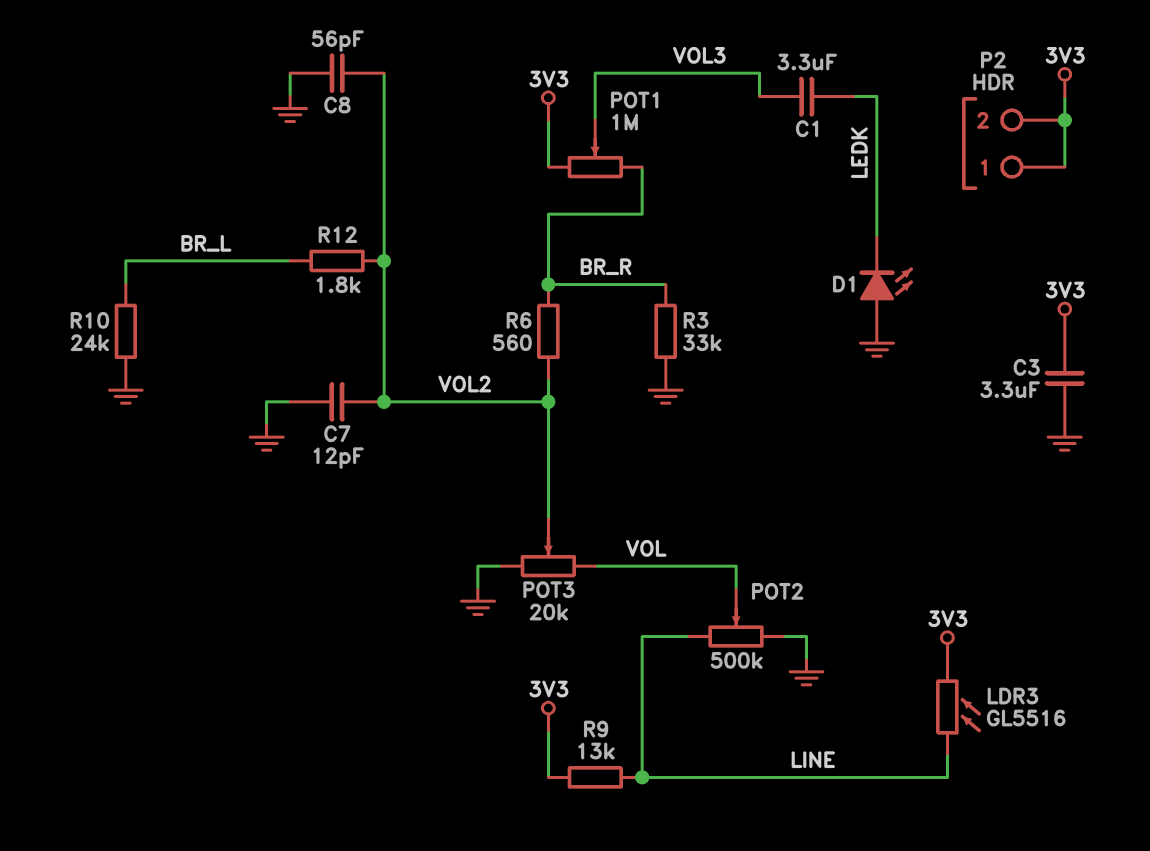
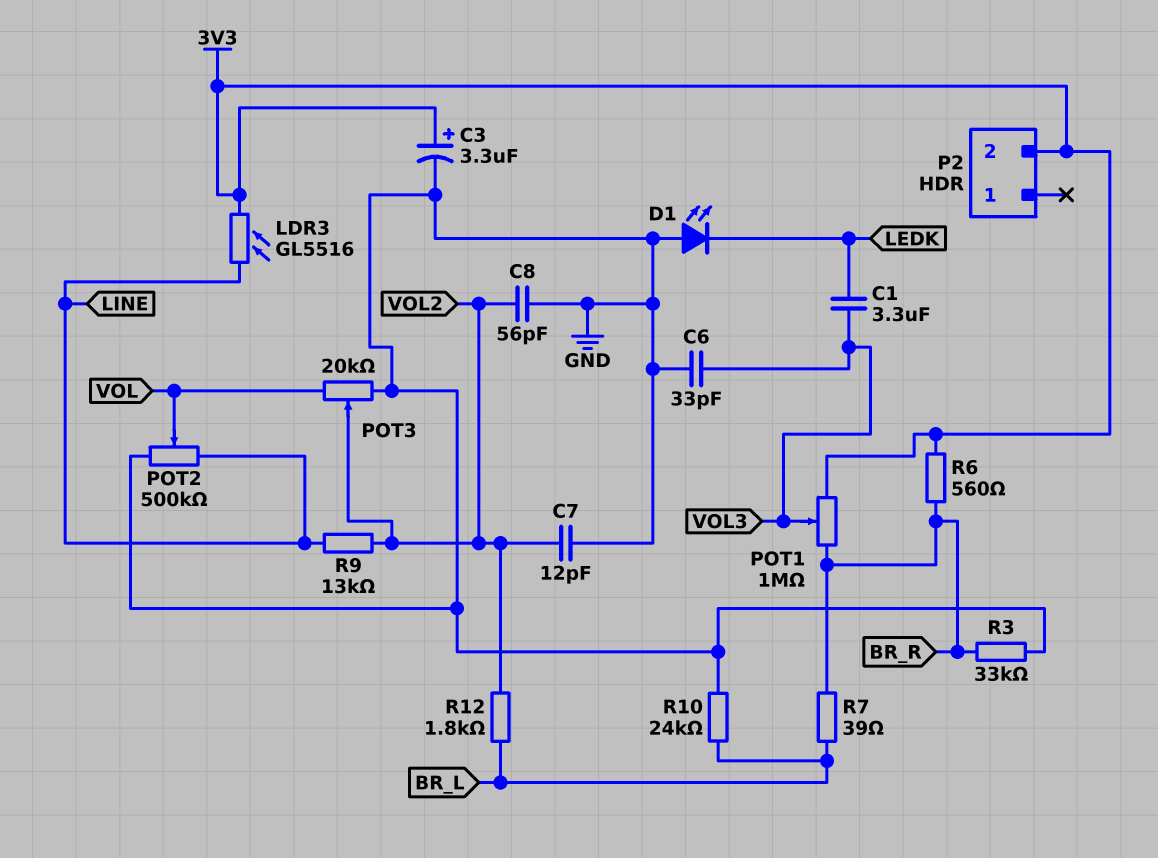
C3: 3.3uF (3V3, GND) -> 3.3uF (plus 3V3, minus GND)
C6: none -> 33pF (GND, VOL3)
P2 pin 1: 3V3 -> none
R6: 560 (BR_R, VOL2) -> 560 (3V3, BR_R)
R7: none -> 39 (BR_L, BR_R)
R9: 13k (3V3, LINE) -> 13k (LINE, VOL2)

